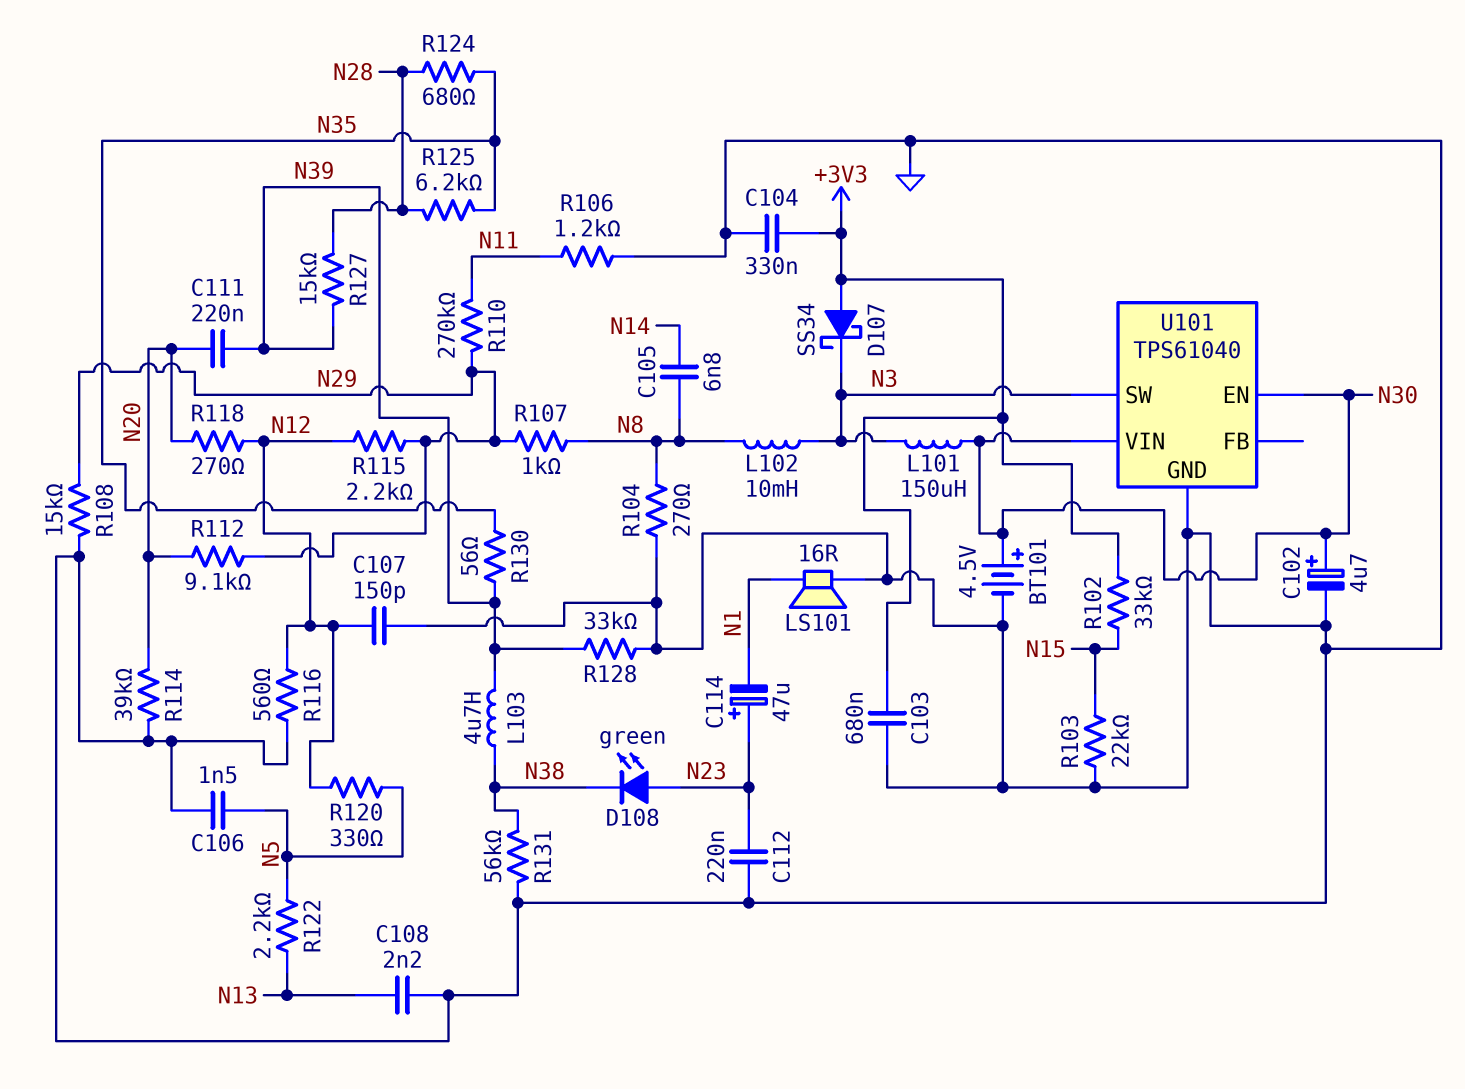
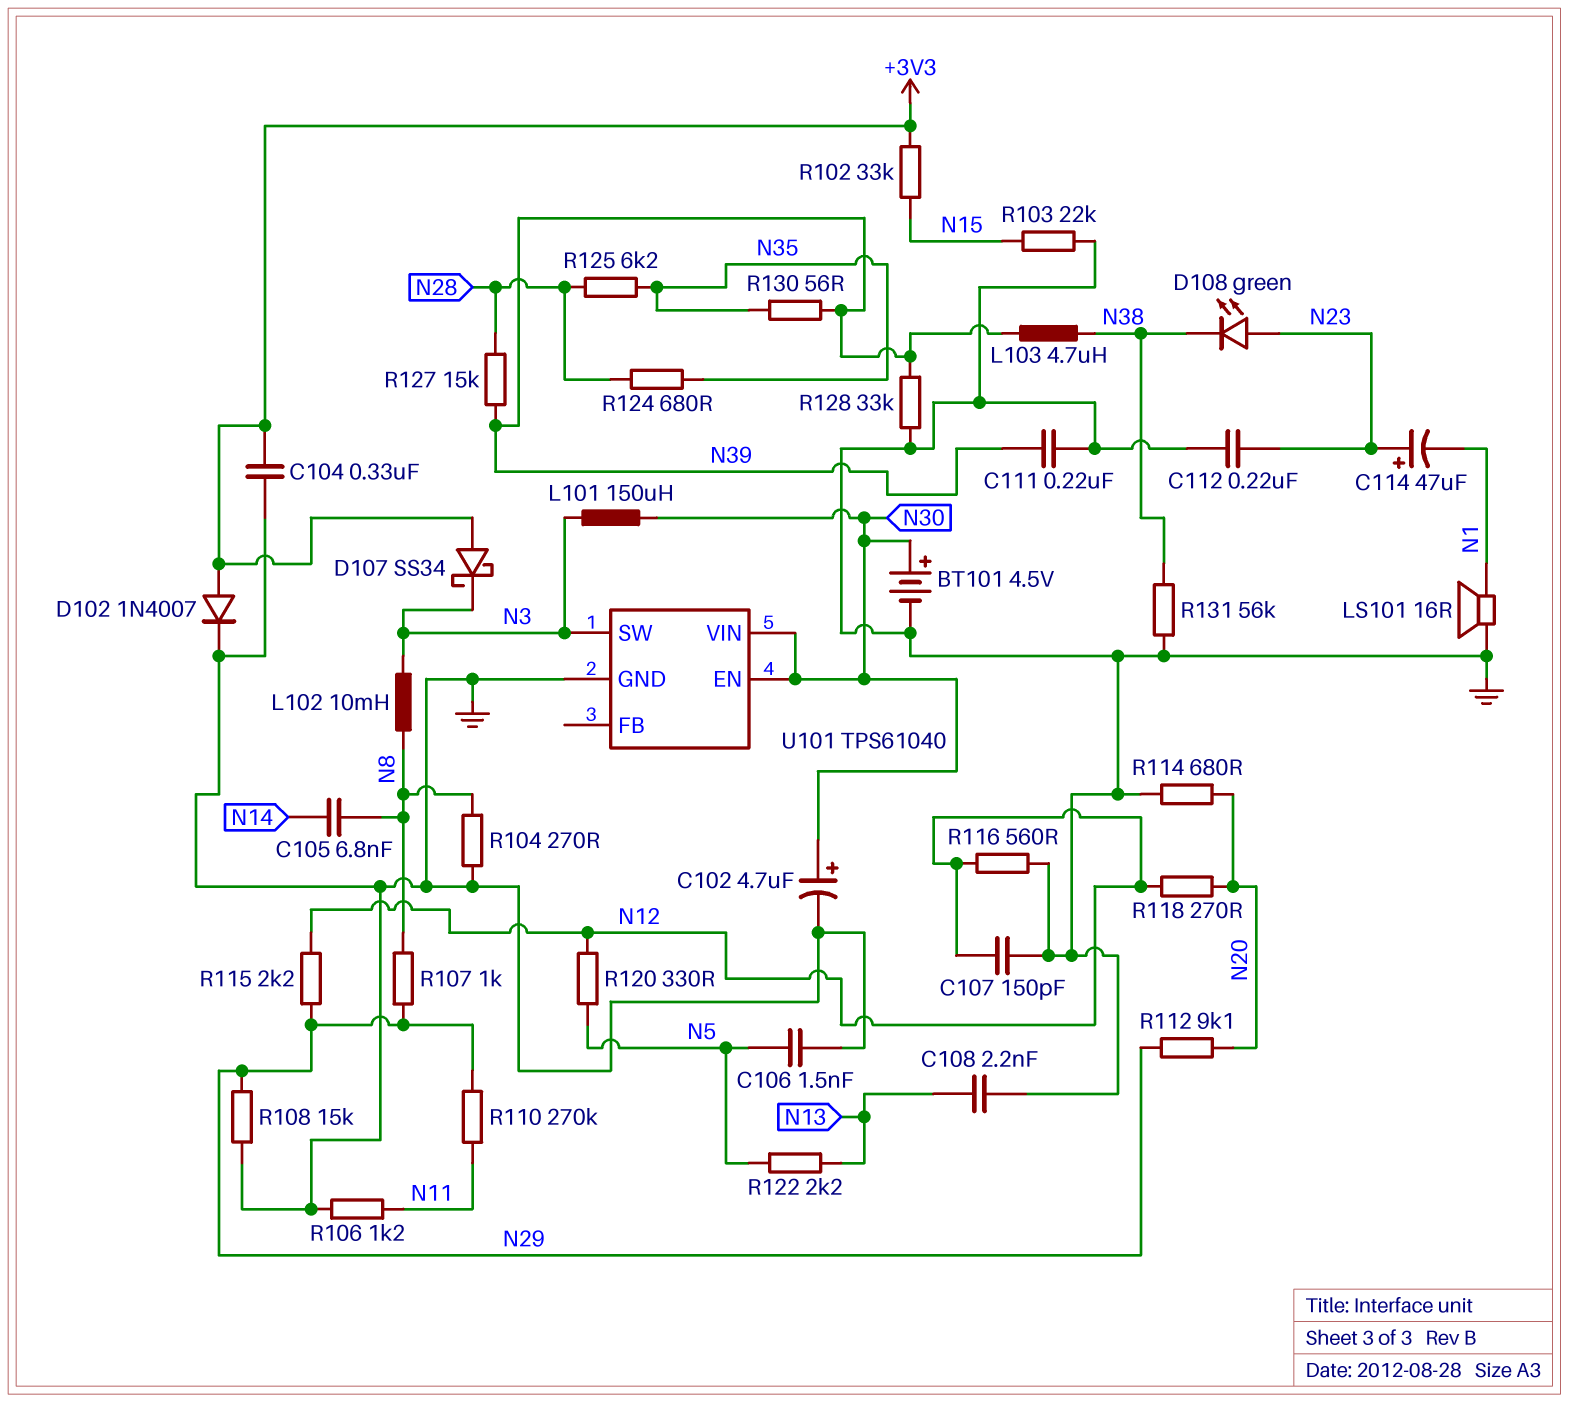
C103: 680nF (+3V3, GND) -> none
C111: 220nF (N20, N39) -> 220nF (GND, N39)
D102: none -> diode 1N4007 (A +3V3, K GND)
R114: 39k (GND, N20) -> 680 (GND, N20)

